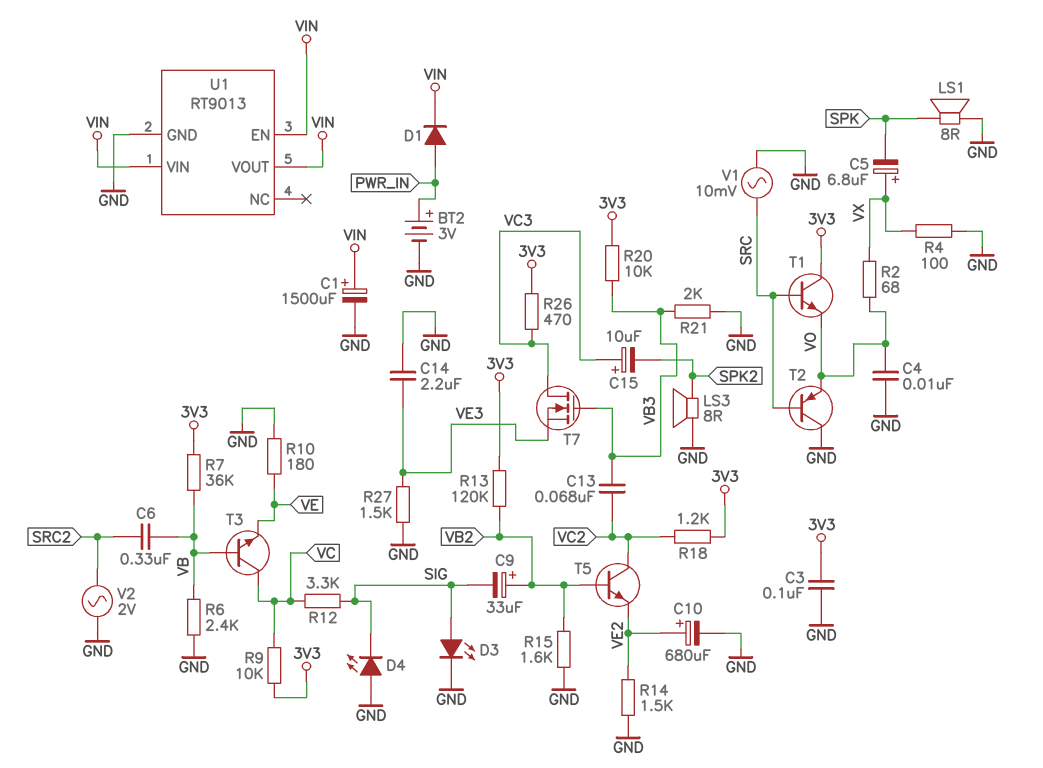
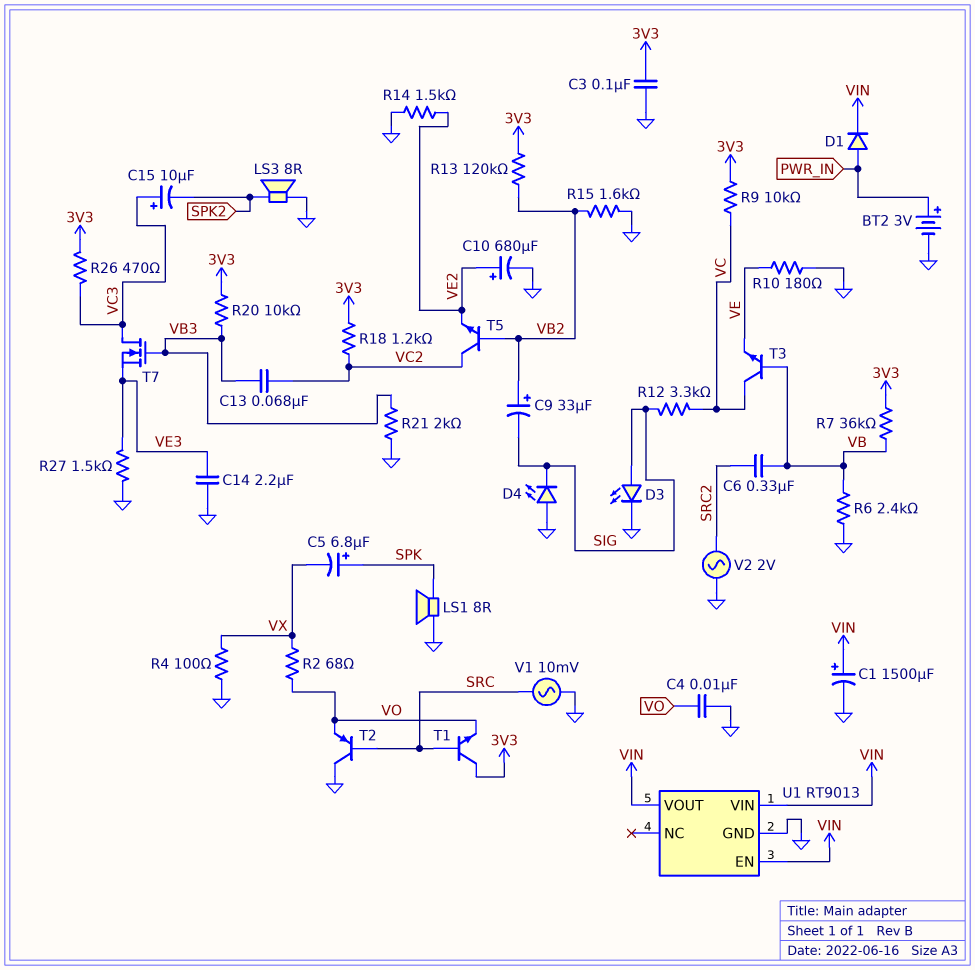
C5: 6.8uF (plus VX, minus SPK) -> 6.8uF (plus SPK, minus VX)

